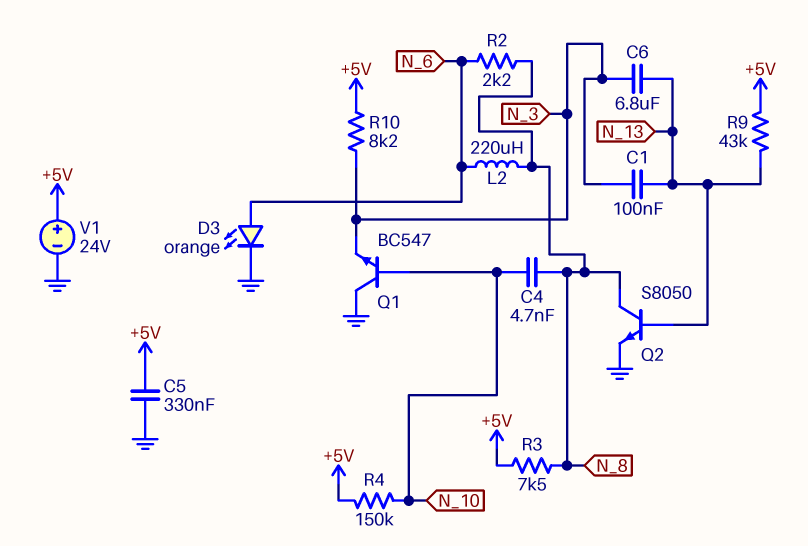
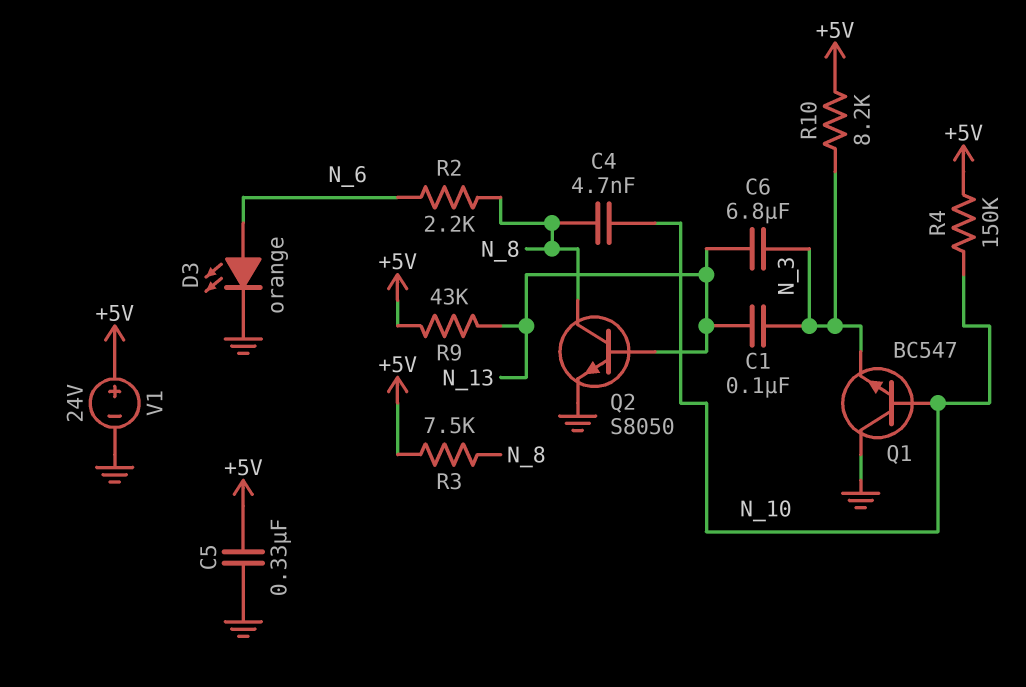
L2: 220uH (N_6, N_8) -> none

